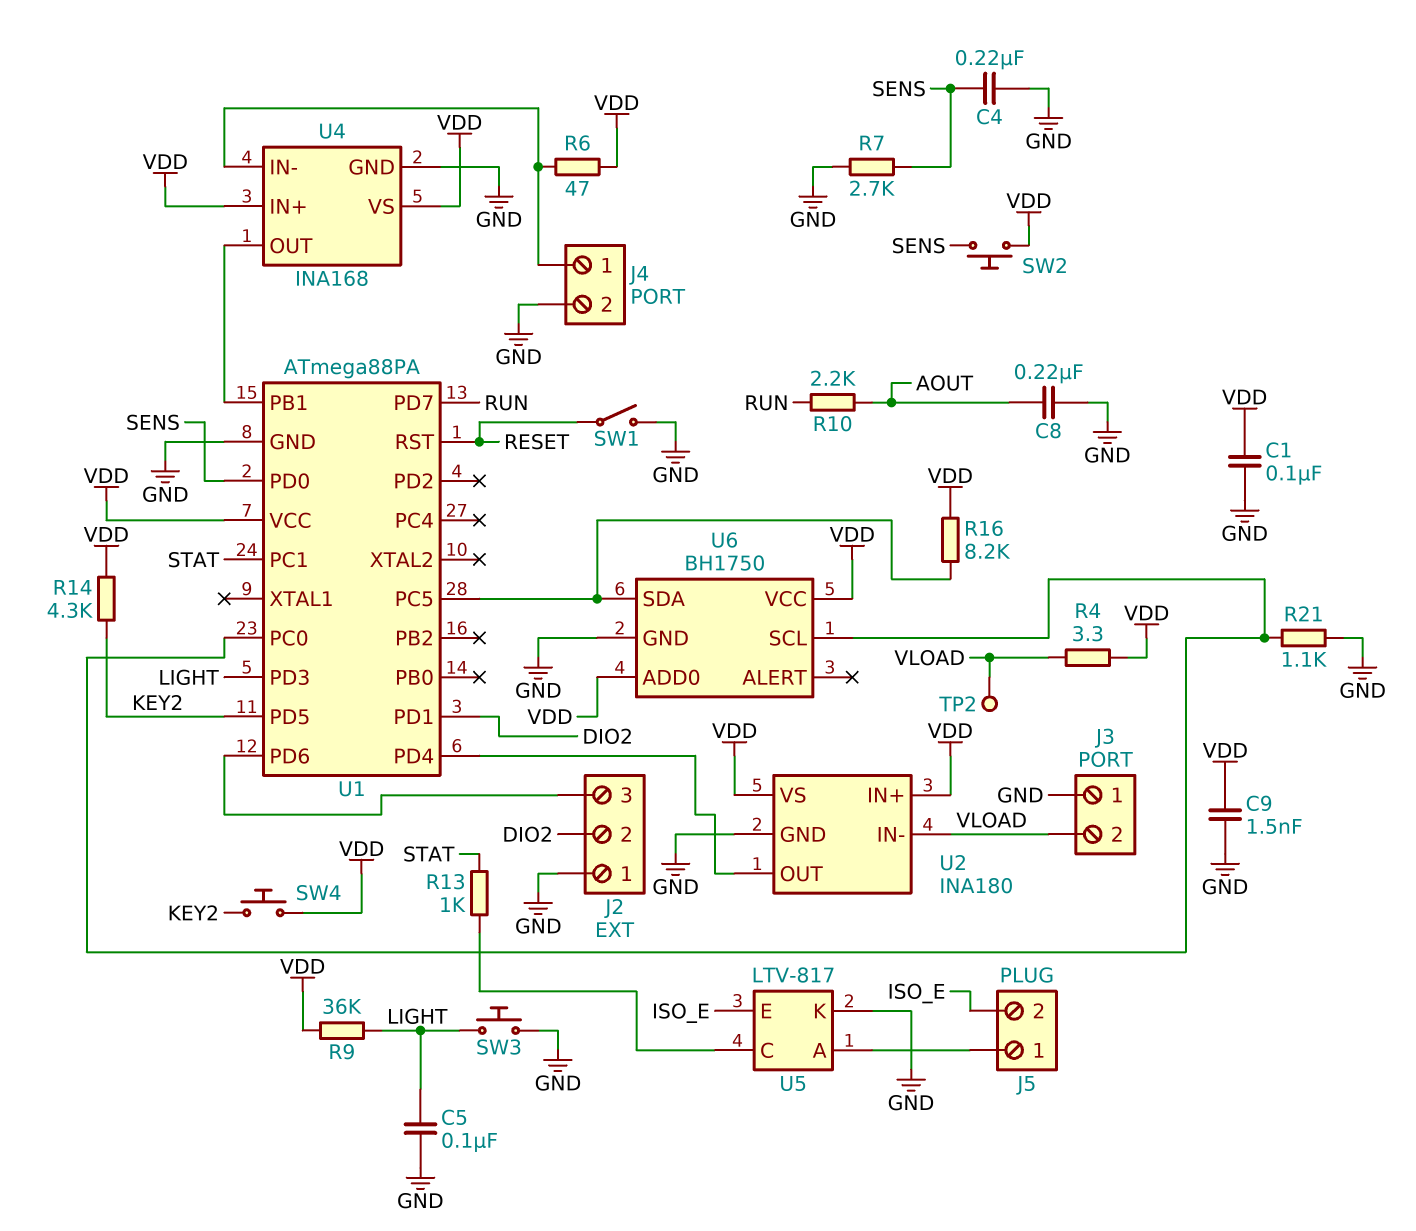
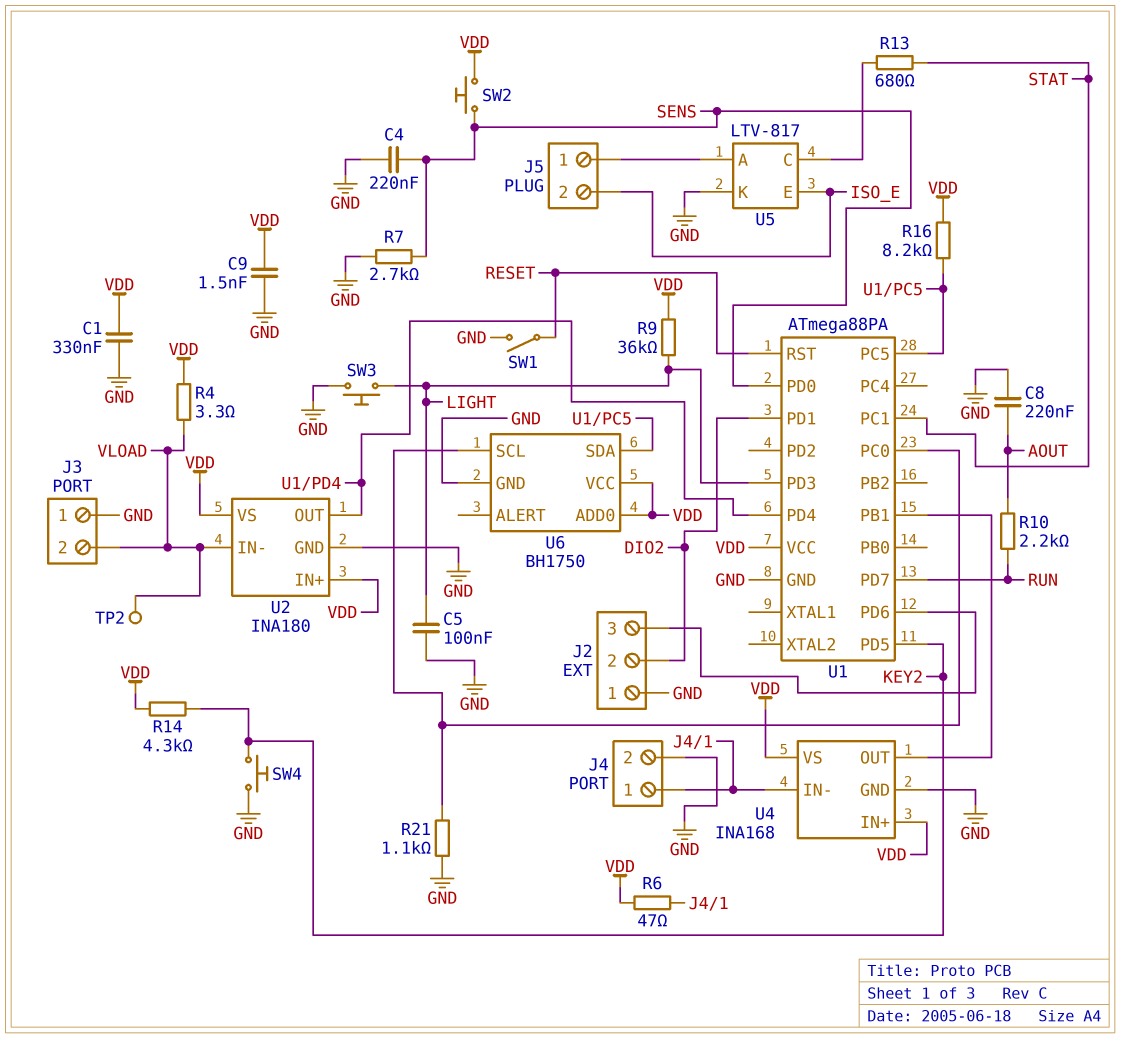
C1: 100nF (GND, VDD) -> 330nF (GND, VDD)
R13: 1k (STAT, U5/C) -> 680 (STAT, U5/C)
SW4: button (KEY2, VDD) -> button (GND, KEY2)

